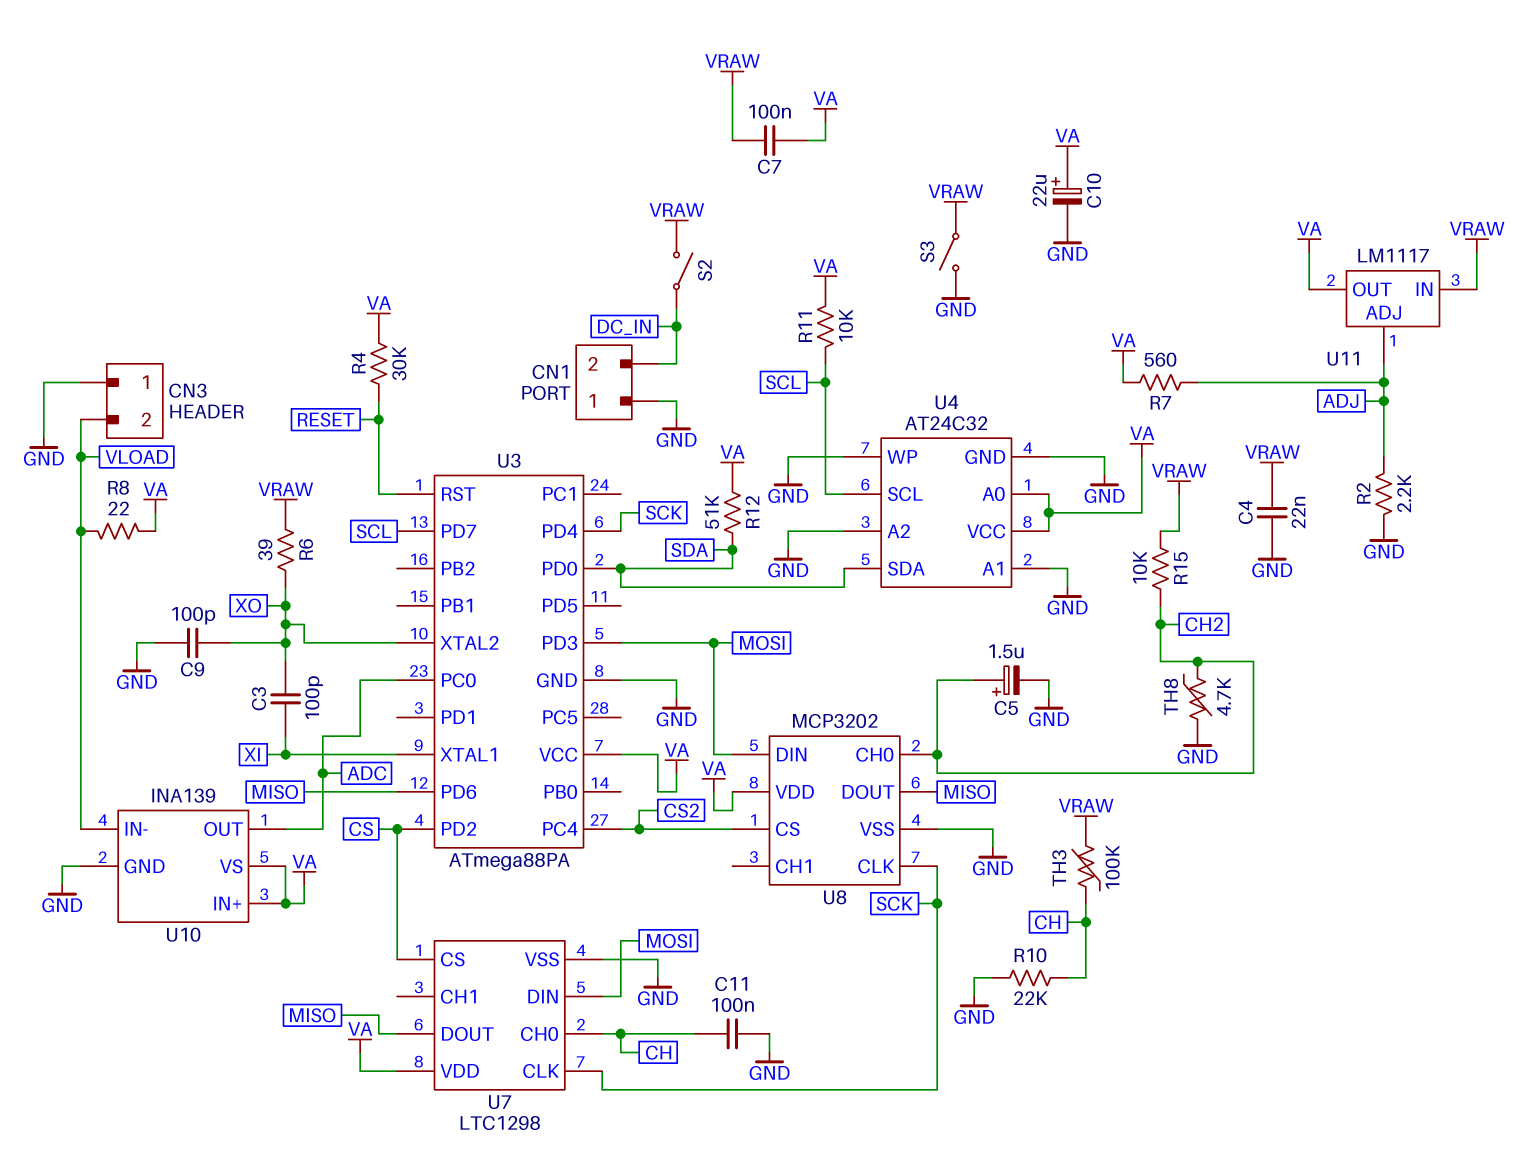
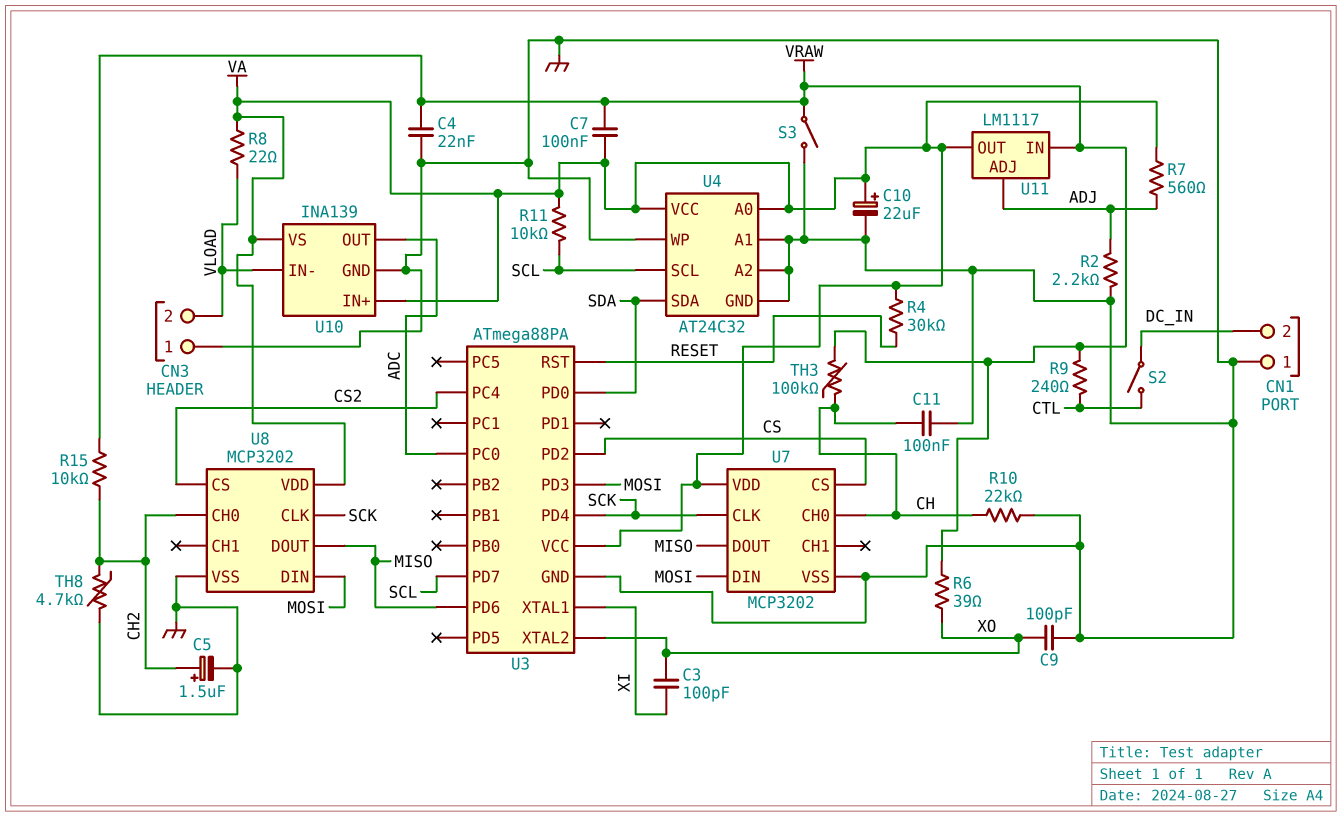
R9: none -> 240 (CTL, VRAW)
R12: 51k (SDA, VA) -> none
S2: switch (DC_IN, VRAW) -> switch (CTL, DC_IN)
U7: LTC1298 -> MCP3202

